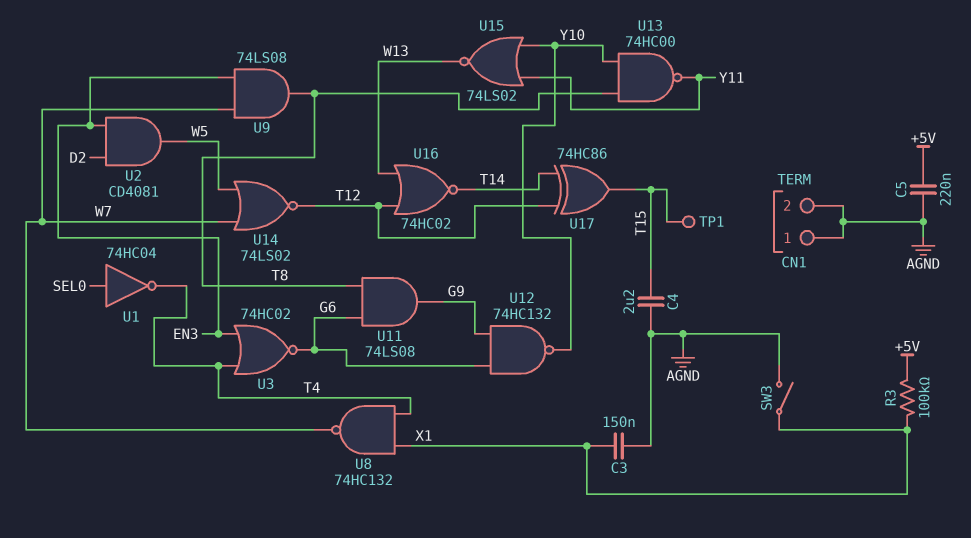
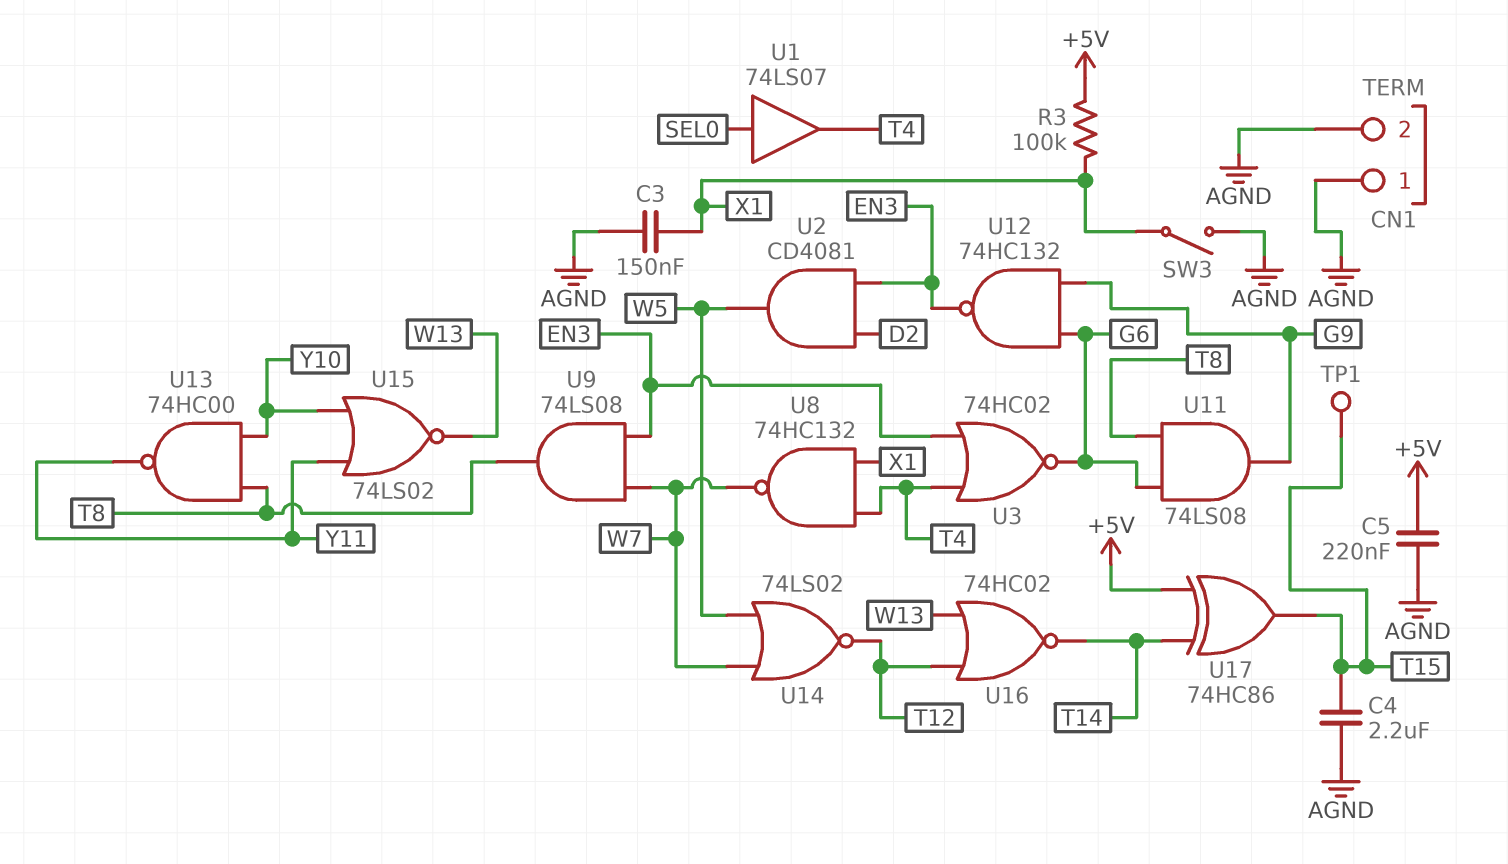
U1: NOT 74HC04 (in SEL0, out T4) -> buffer 74LS07 (in SEL0, out T4)
U12: NAND 74HC132 (in G6, in G9, out Y10) -> NAND 74HC132 (in G6, in G9, out EN3)
U17: XOR 74HC86 (in T12, in T14, out T15) -> XOR 74HC86 (in +5V, in T14, out T15)

